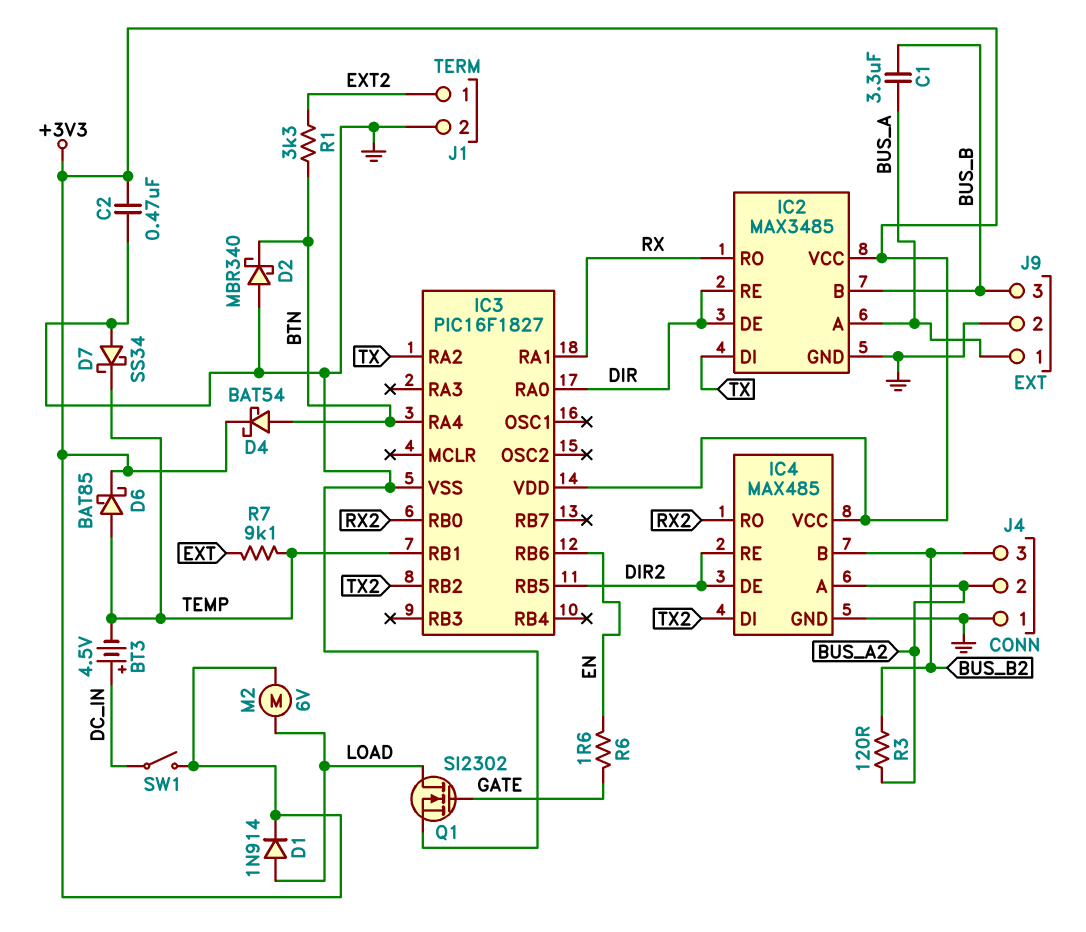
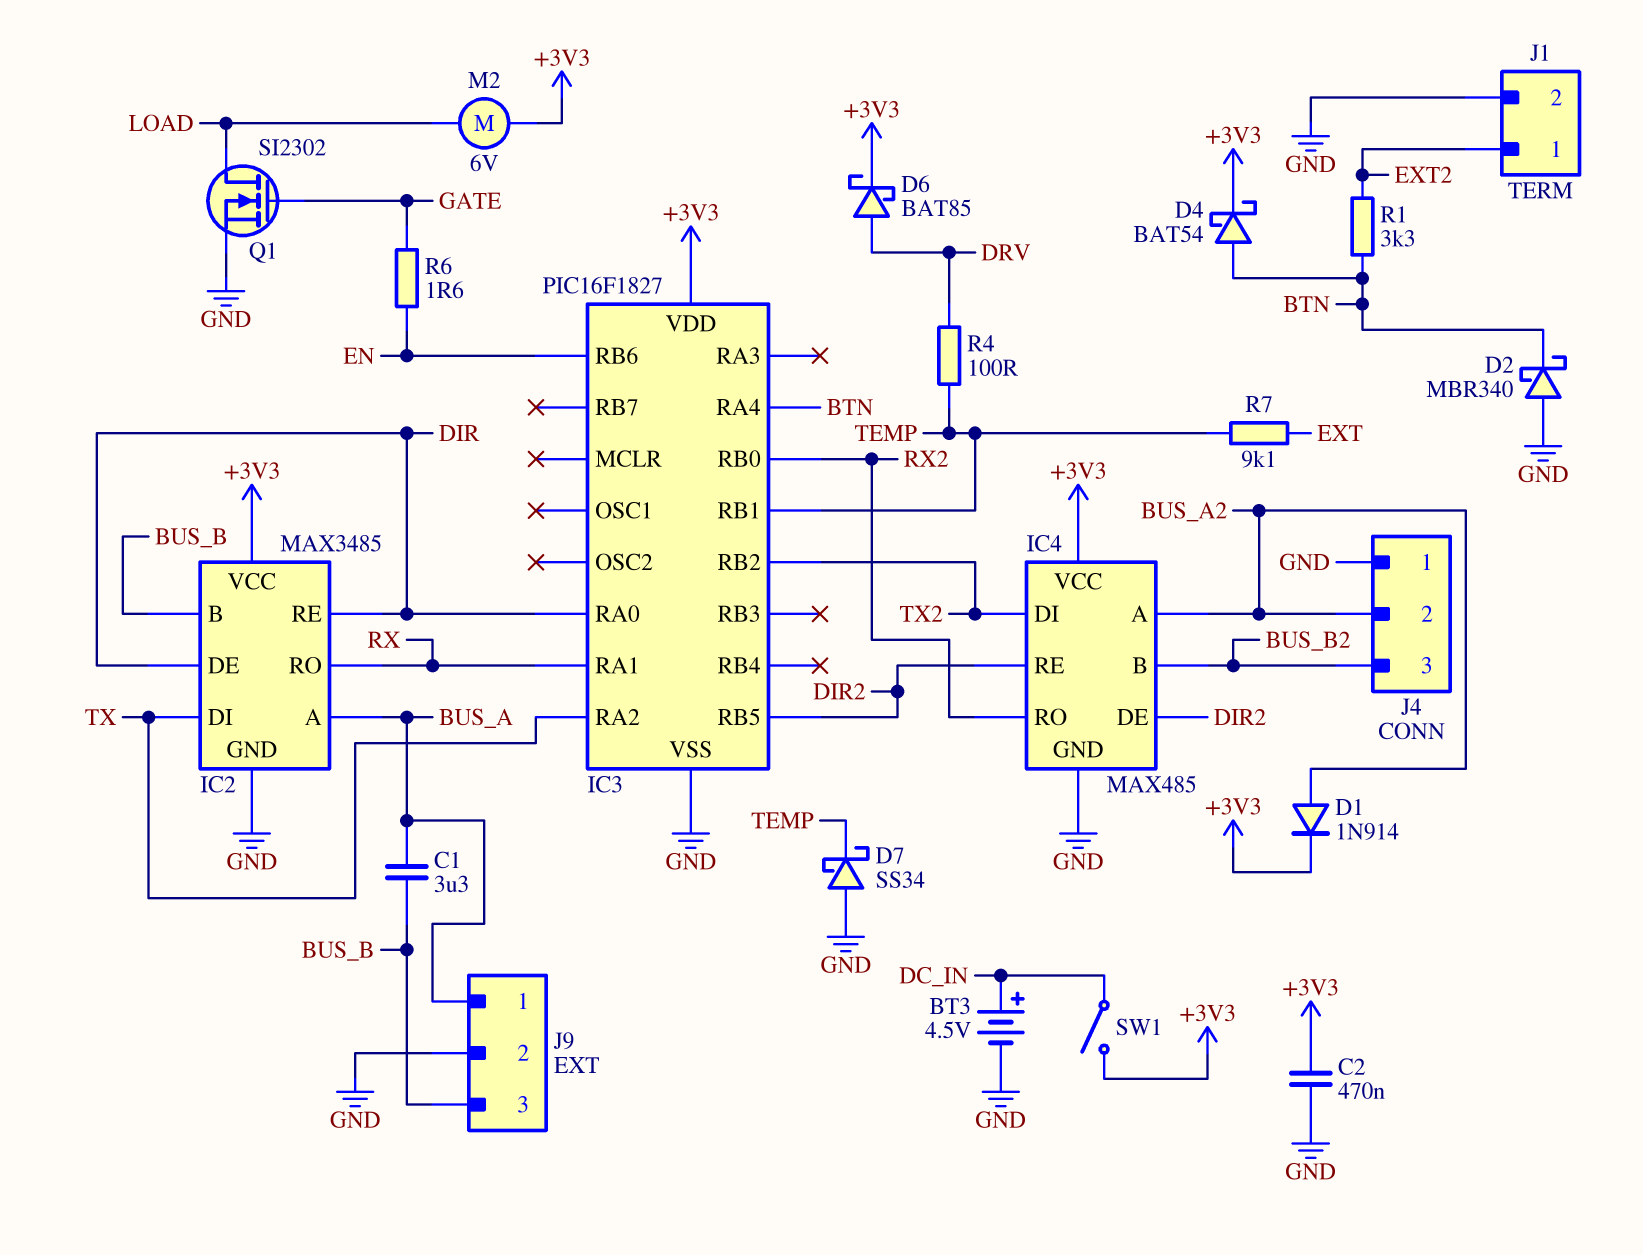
BT3: 4.5V (plus DC_IN, minus TEMP) -> 4.5V (plus DC_IN, minus GND)
D1: diode 1N914 (A LOAD, K +3V3) -> diode 1N914 (A BUS_A2, K +3V3)
D6: schottky BAT85 (A TEMP, K +3V3) -> schottky BAT85 (A DRV, K +3V3)
R3: 120 (BUS_A2, BUS_B2) -> none
R4: none -> 100 (DRV, TEMP)

